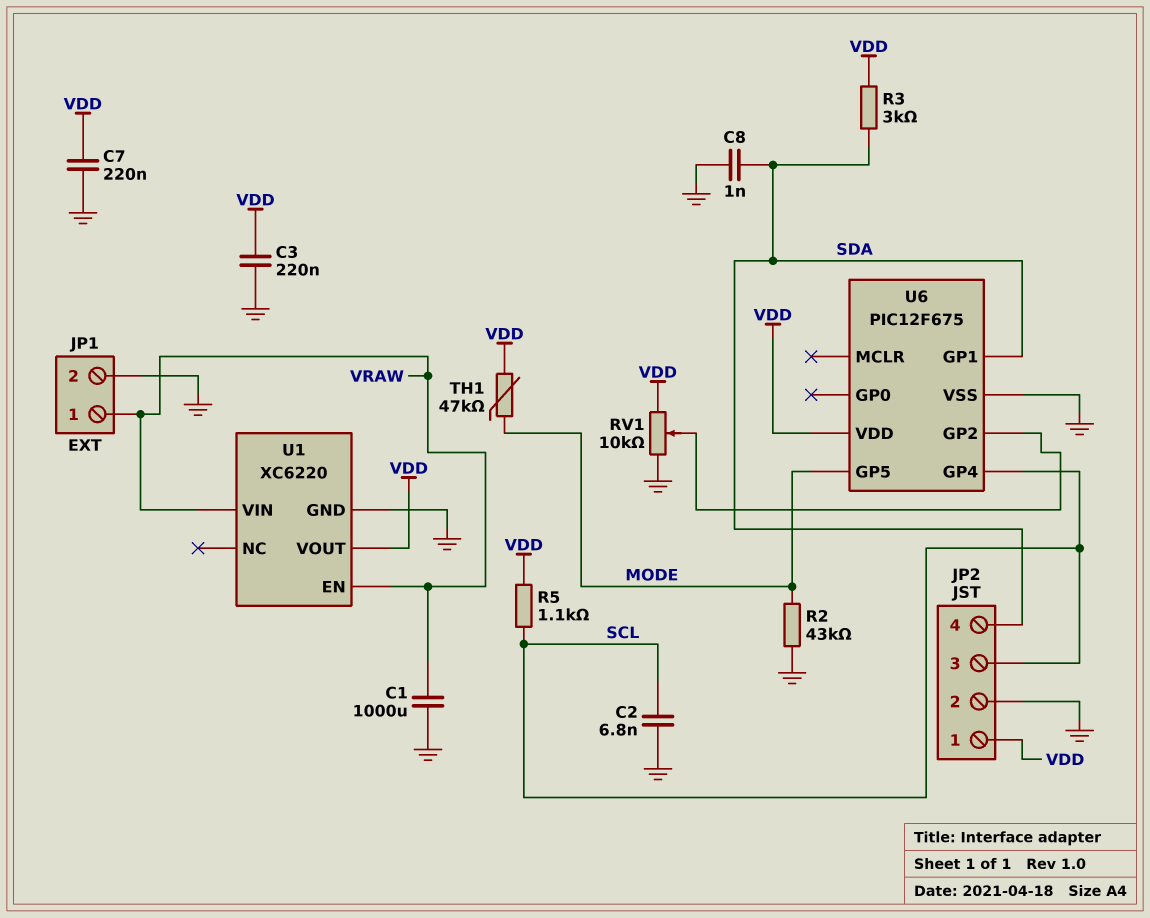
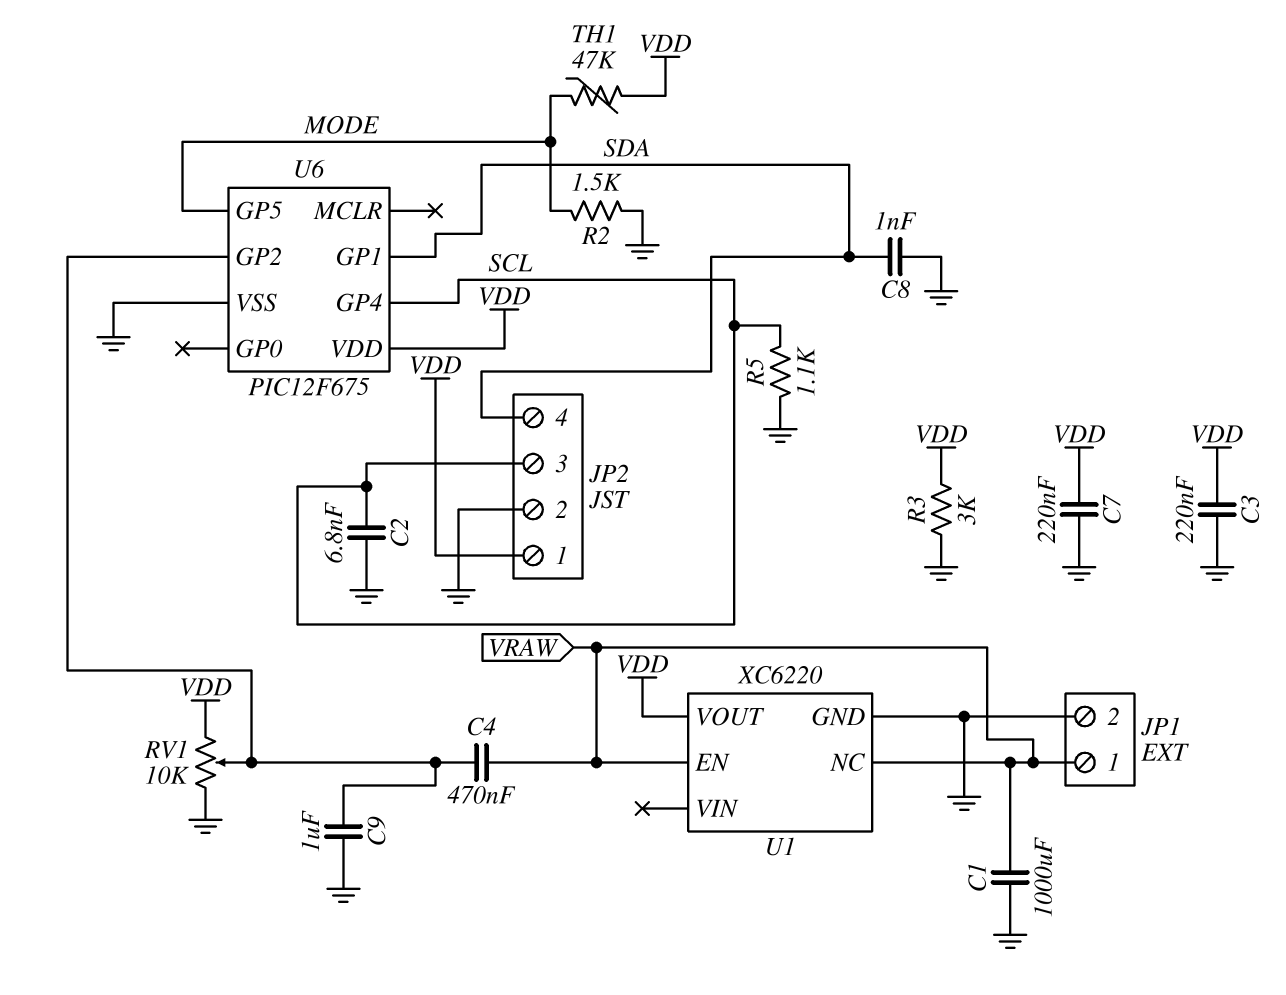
C4: none -> 470nF (U6/GP2, VRAW)
C9: none -> 1uF (GND, U6/GP2)
R2: 43k (GND, MODE) -> 1.5k (GND, MODE)
R3: 3k (SDA, VDD) -> 3k (GND, VDD)
R5: 1.1k (SCL, VDD) -> 1.1k (GND, SCL)
U1 pin NC: none -> VRAW
U1 pin VIN: VRAW -> none

